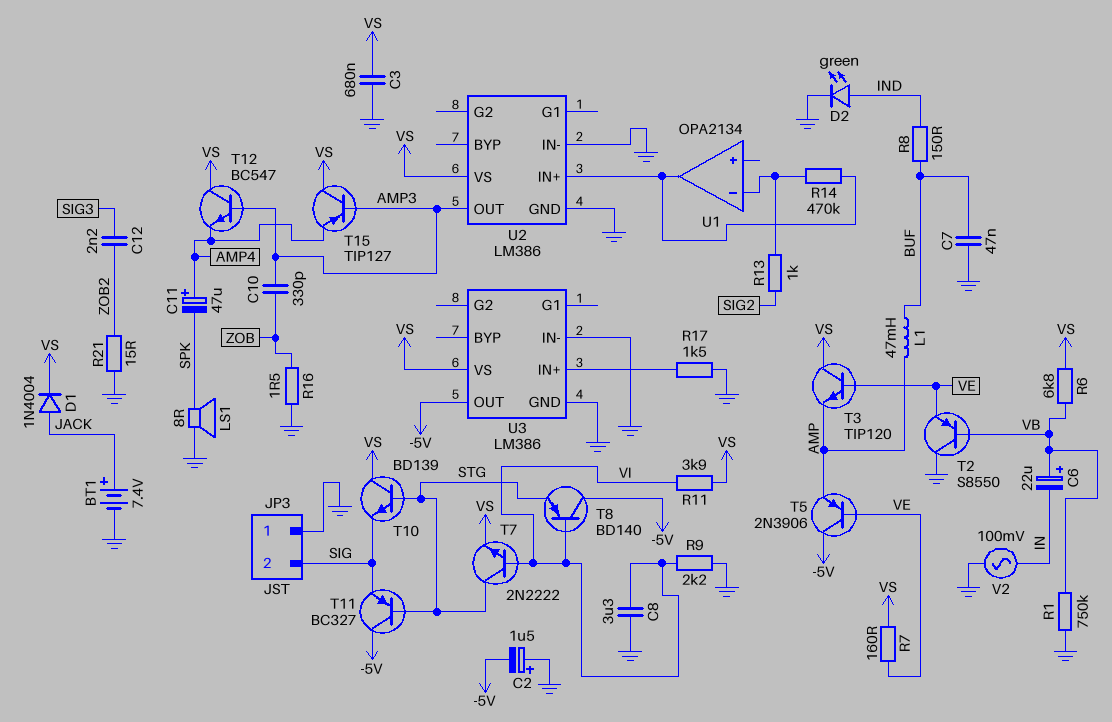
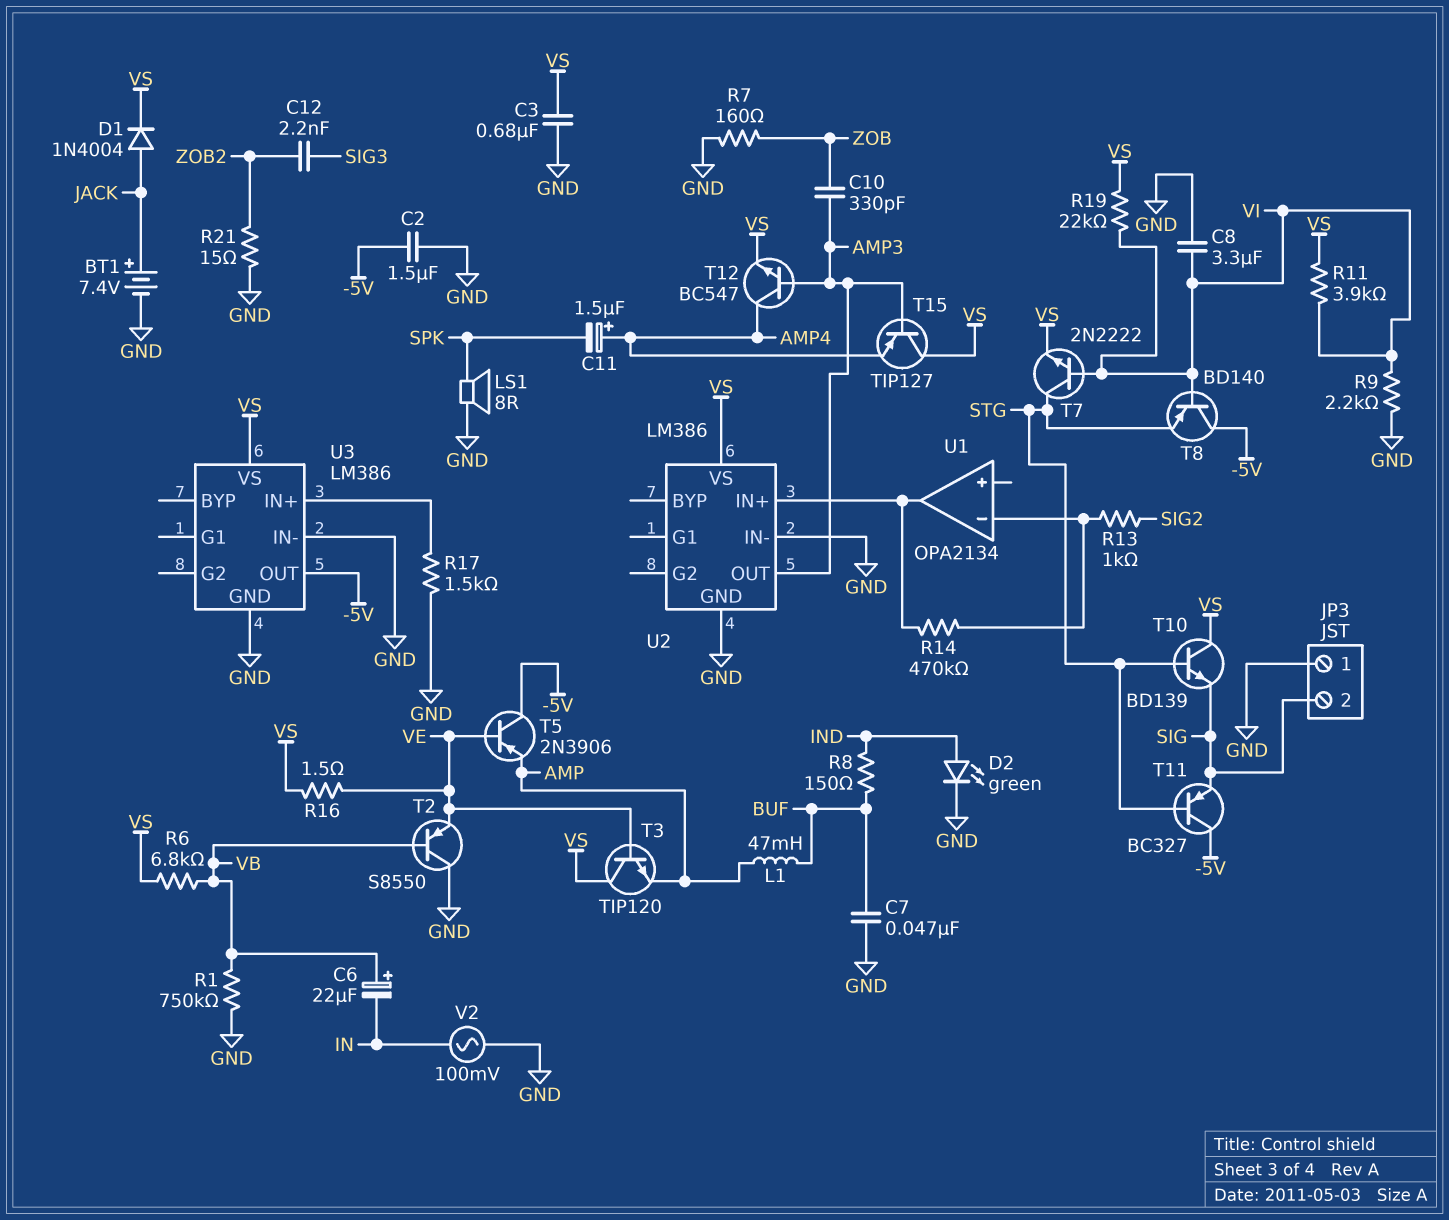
C2: 1.5uF (plus GND, minus -5V) -> 1.5uF (-5V, GND)
C11: 47uF (plus AMP4, minus SPK) -> 1.5uF (plus AMP4, minus SPK)
R7: 160 (VE, VS) -> 160 (GND, ZOB)
R16: 1.5 (GND, ZOB) -> 1.5 (VE, VS)
R19: none -> 22k (VI, VS)
T12: NPN BC547 (B AMP3, C VS, E AMP4) -> NPN BC547 (B AMP3, C AMP4, E VS)

